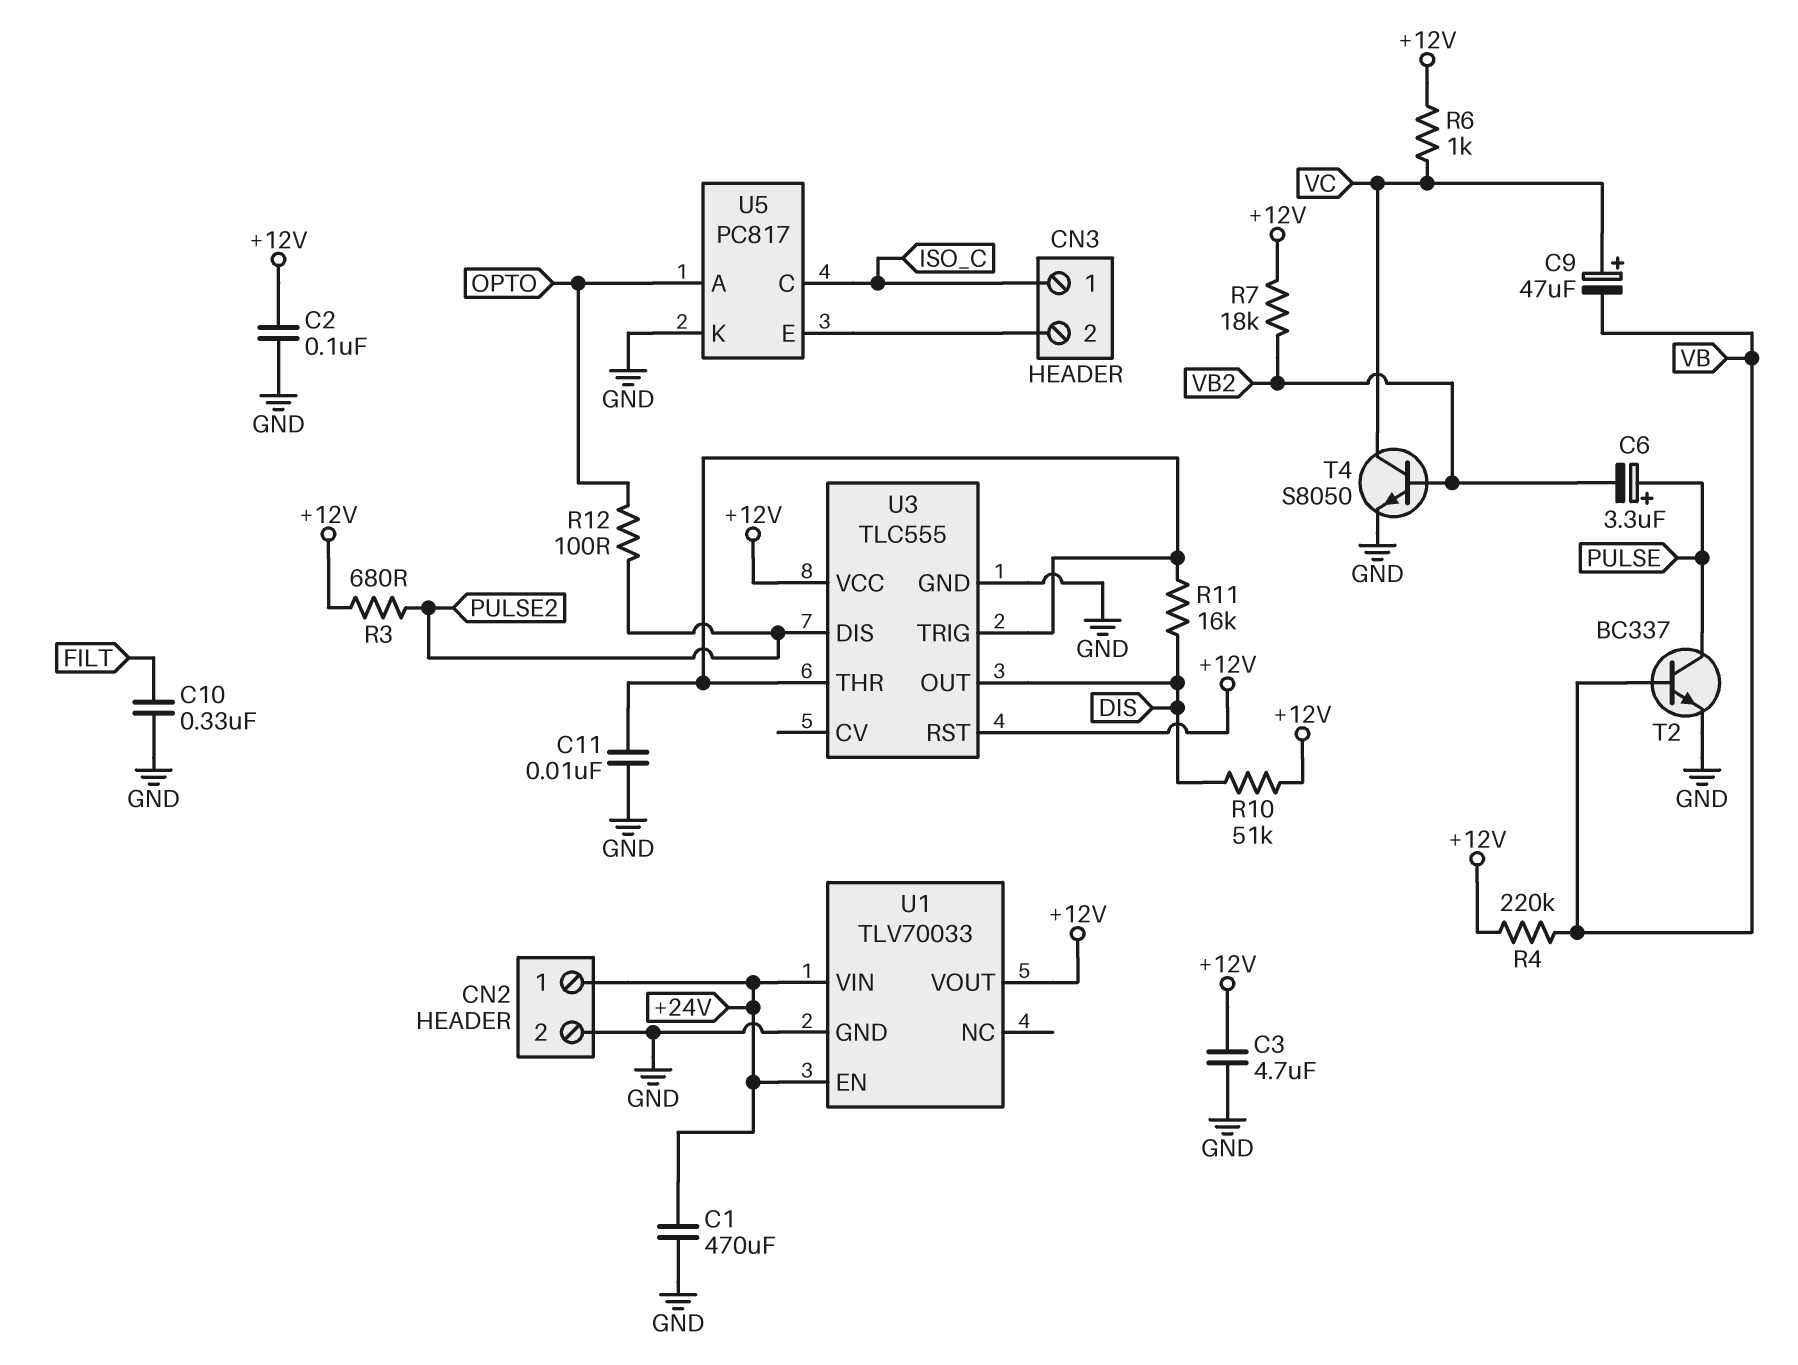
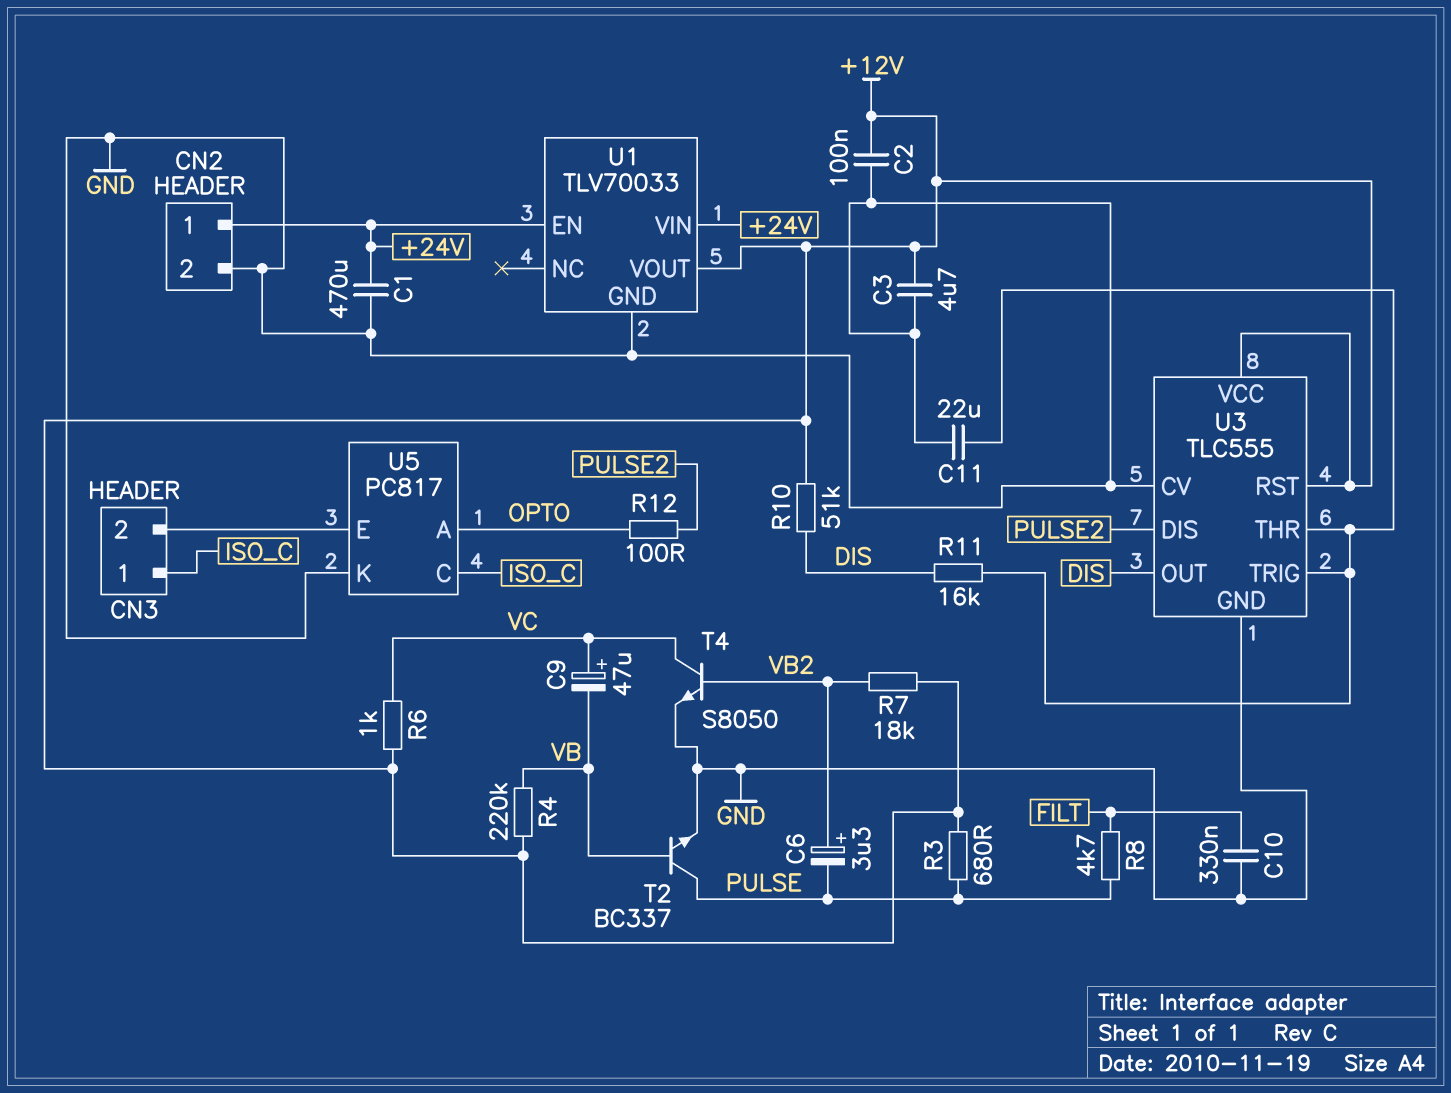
C6: 3.3uF (plus PULSE, minus VB2) -> 3.3uF (plus VB2, minus PULSE)
C11: 10nF (GND, U3/THR) -> 22uF (GND, U3/THR)
R3: 680 (+12V, PULSE2) -> 680 (+12V, PULSE)
R8: none -> 4.7k (FILT, PULSE)
U3 pin CV: none -> GND

